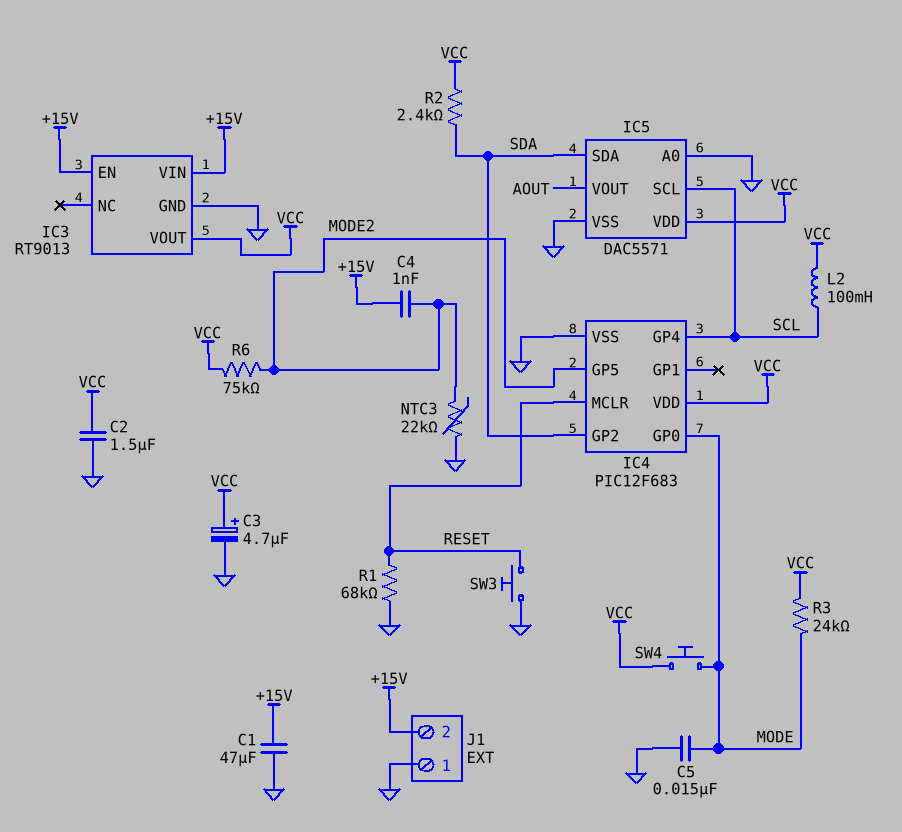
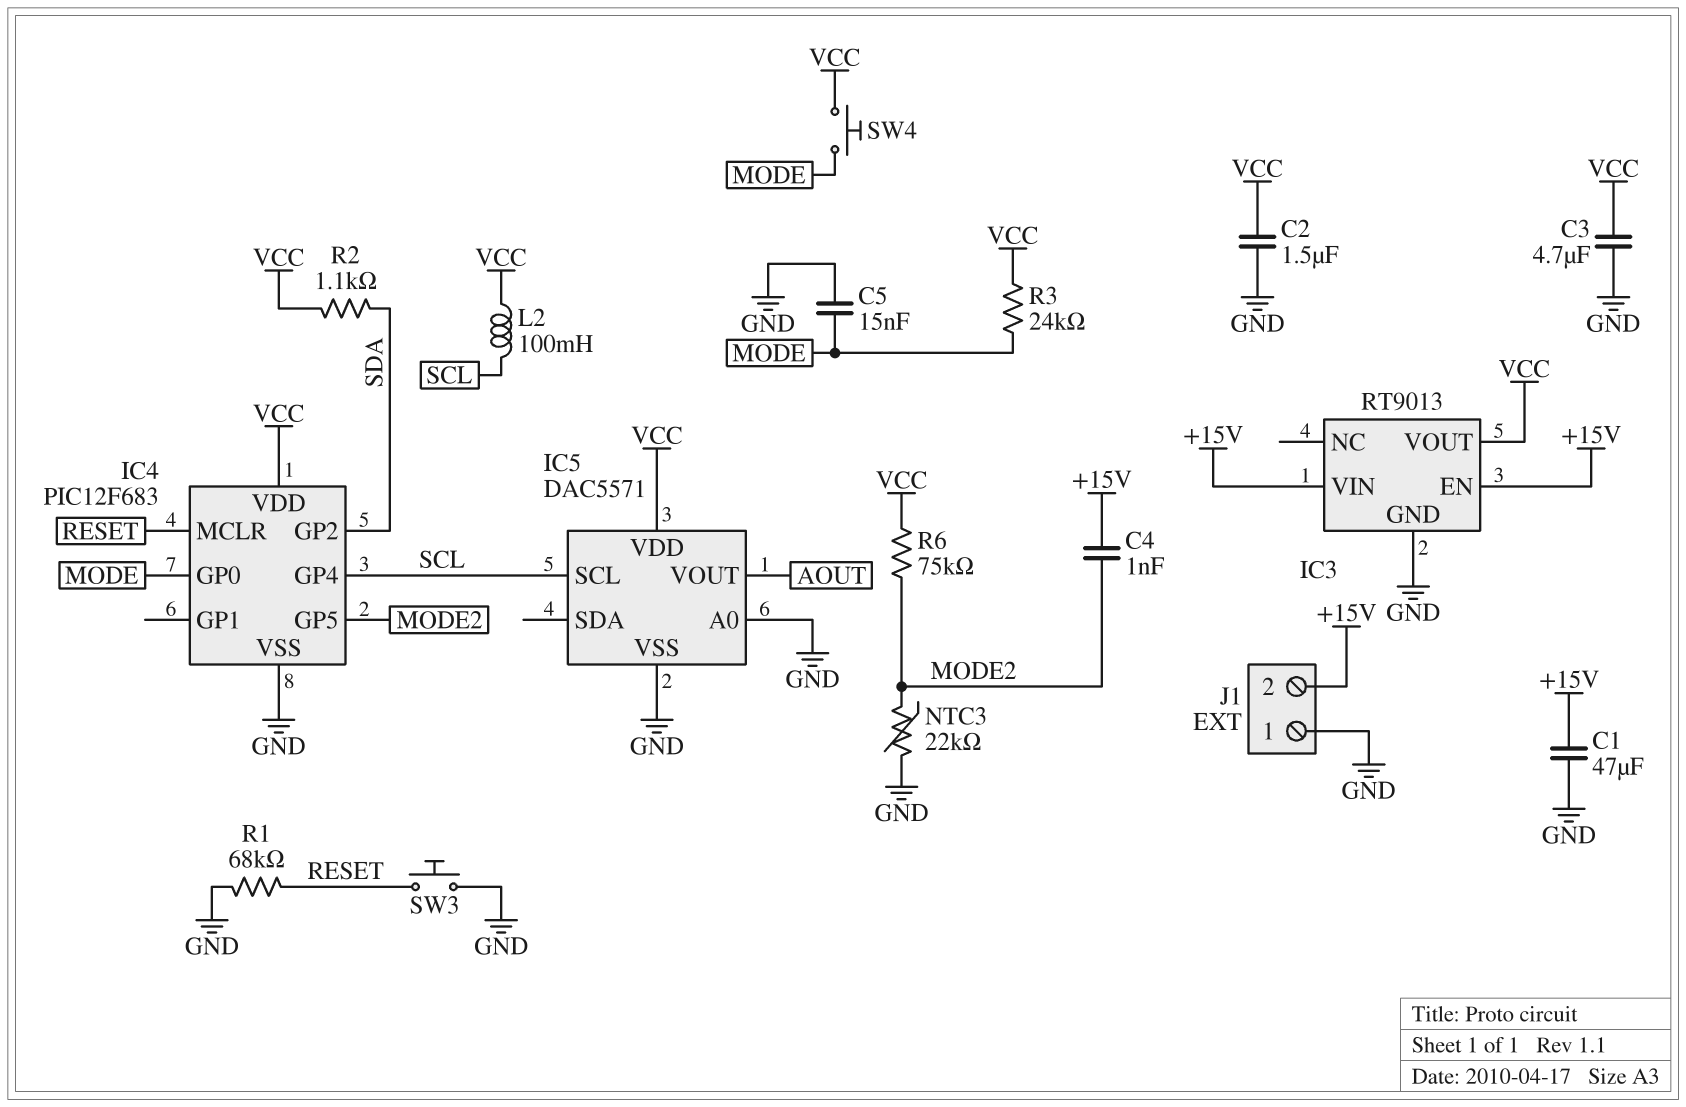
C3: 4.7uF (plus VCC, minus GND) -> 4.7uF (GND, VCC)
IC5 pin SDA: SDA -> none
R2: 2.4k (SDA, VCC) -> 1.1k (SDA, VCC)

